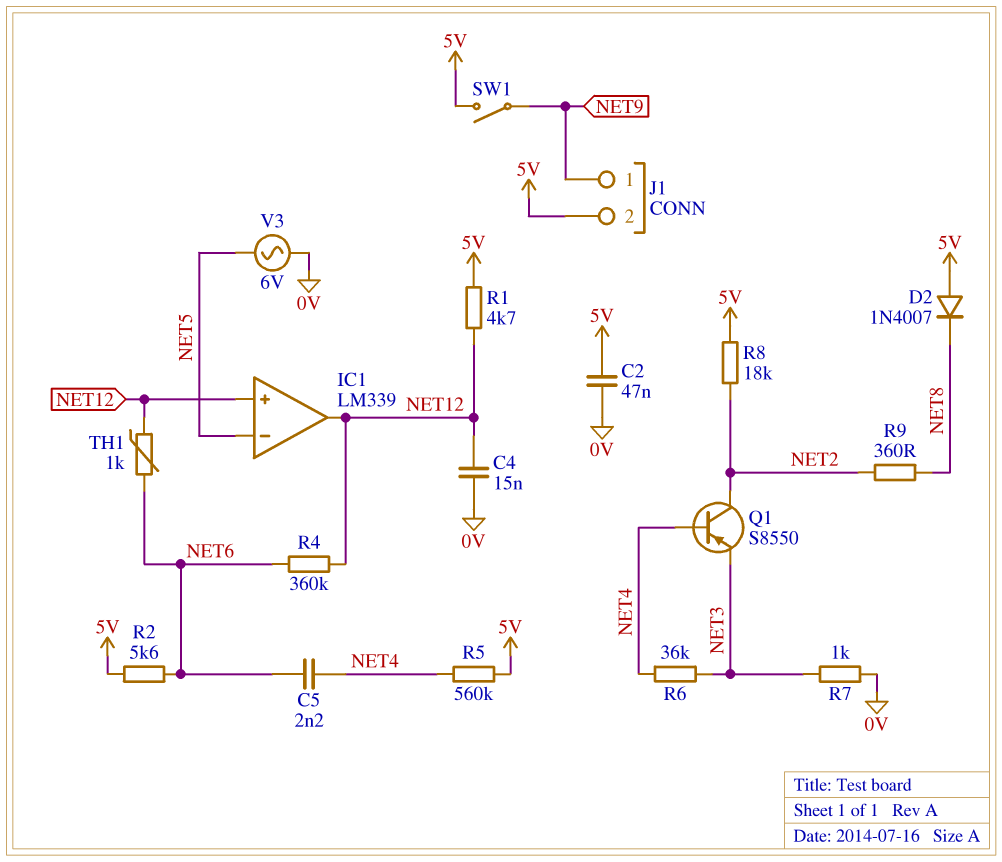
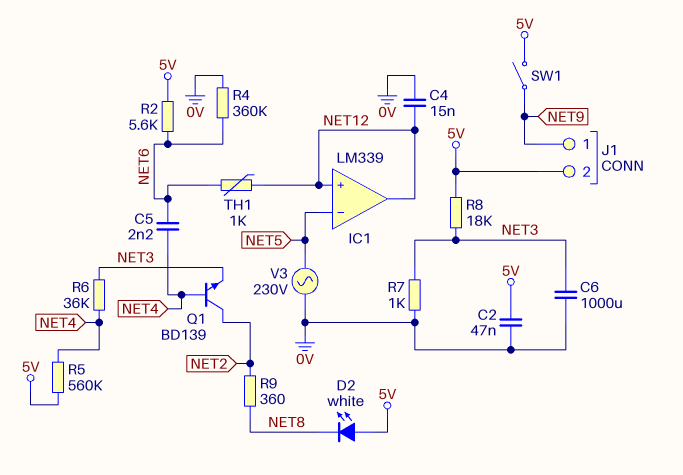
C6: none -> 1000uF (0V, NET3)
D2: diode 1N4007 (A 5V, K NET8) -> LED white (A 5V, K NET8)
Q1: PNP S8550 (B NET4, C NET2, E NET3) -> NPN BD139 (B NET4, C NET2, E NET3)
R1: 4.7k (5V, NET12) -> none
R4: 360k (NET6, NET12) -> 360k (0V, NET6)
R8: 18k (5V, NET2) -> 18k (5V, NET3)
V3: AC 6V (0V, NET5) -> AC 230V (0V, NET5)

